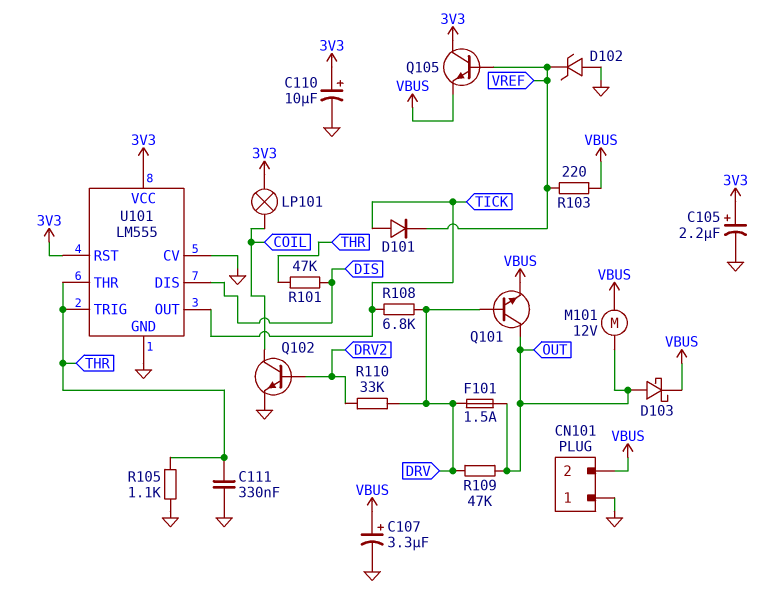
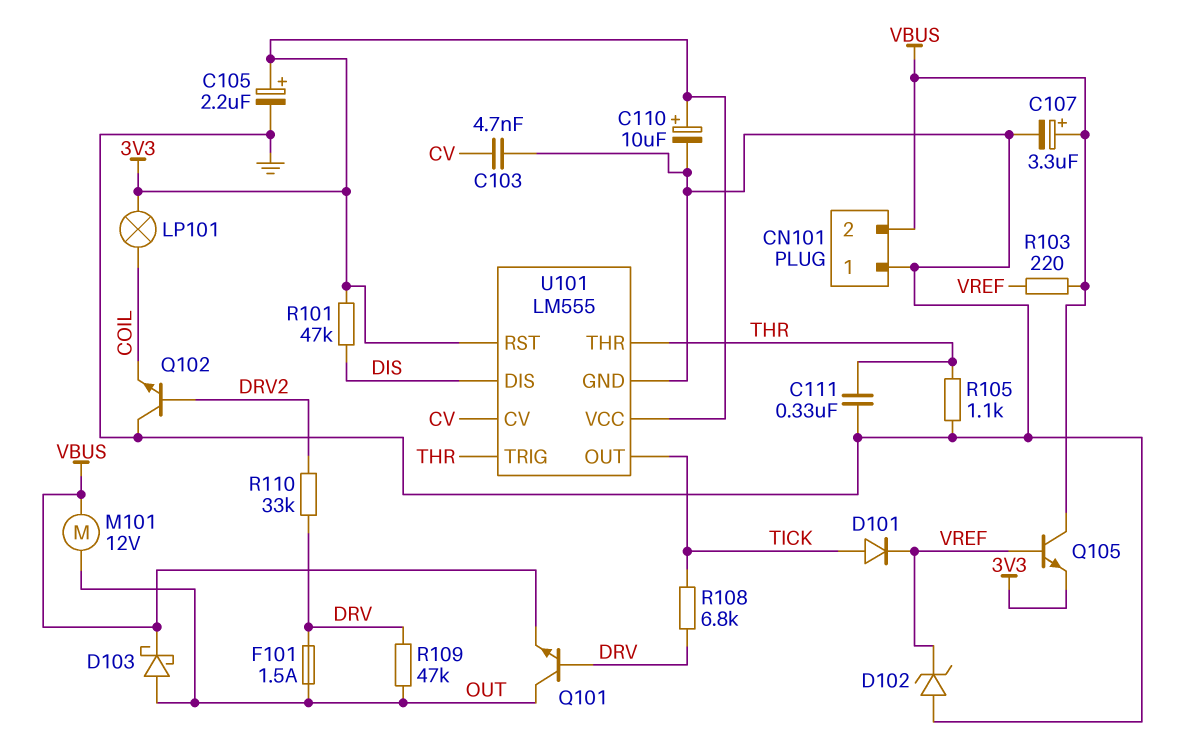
C103: none -> 4.7nF (CV, GND)
Q102: NPN (B DRV2, C COIL, E GND) -> NPN (B DRV2, C GND, E COIL)
Q105: NPN (B VREF, C 3V3, E VBUS) -> NPN (B VREF, C VBUS, E 3V3)
R101: 47k (DIS, THR) -> 47k (3V3, DIS)
U101 pin CV: GND -> CV

